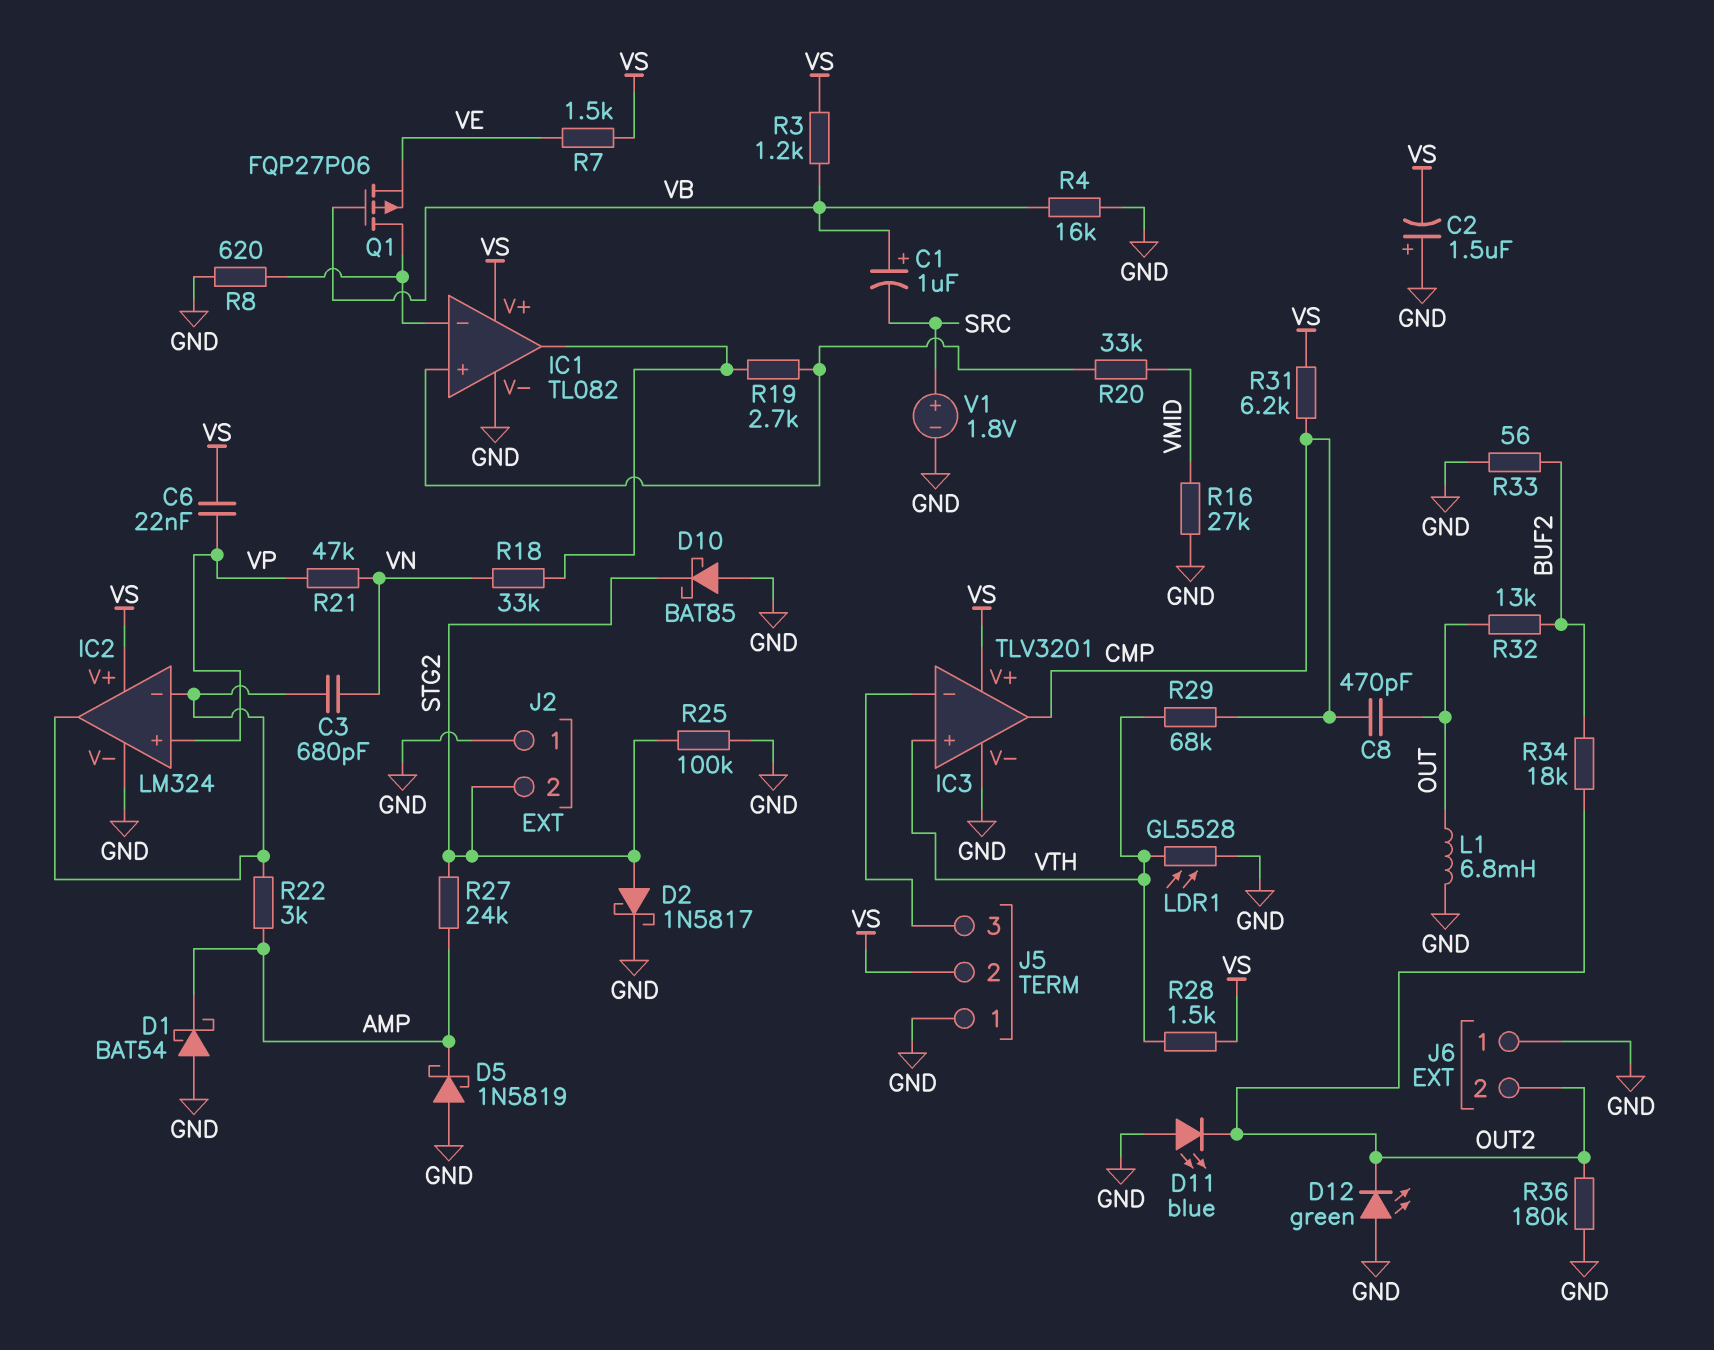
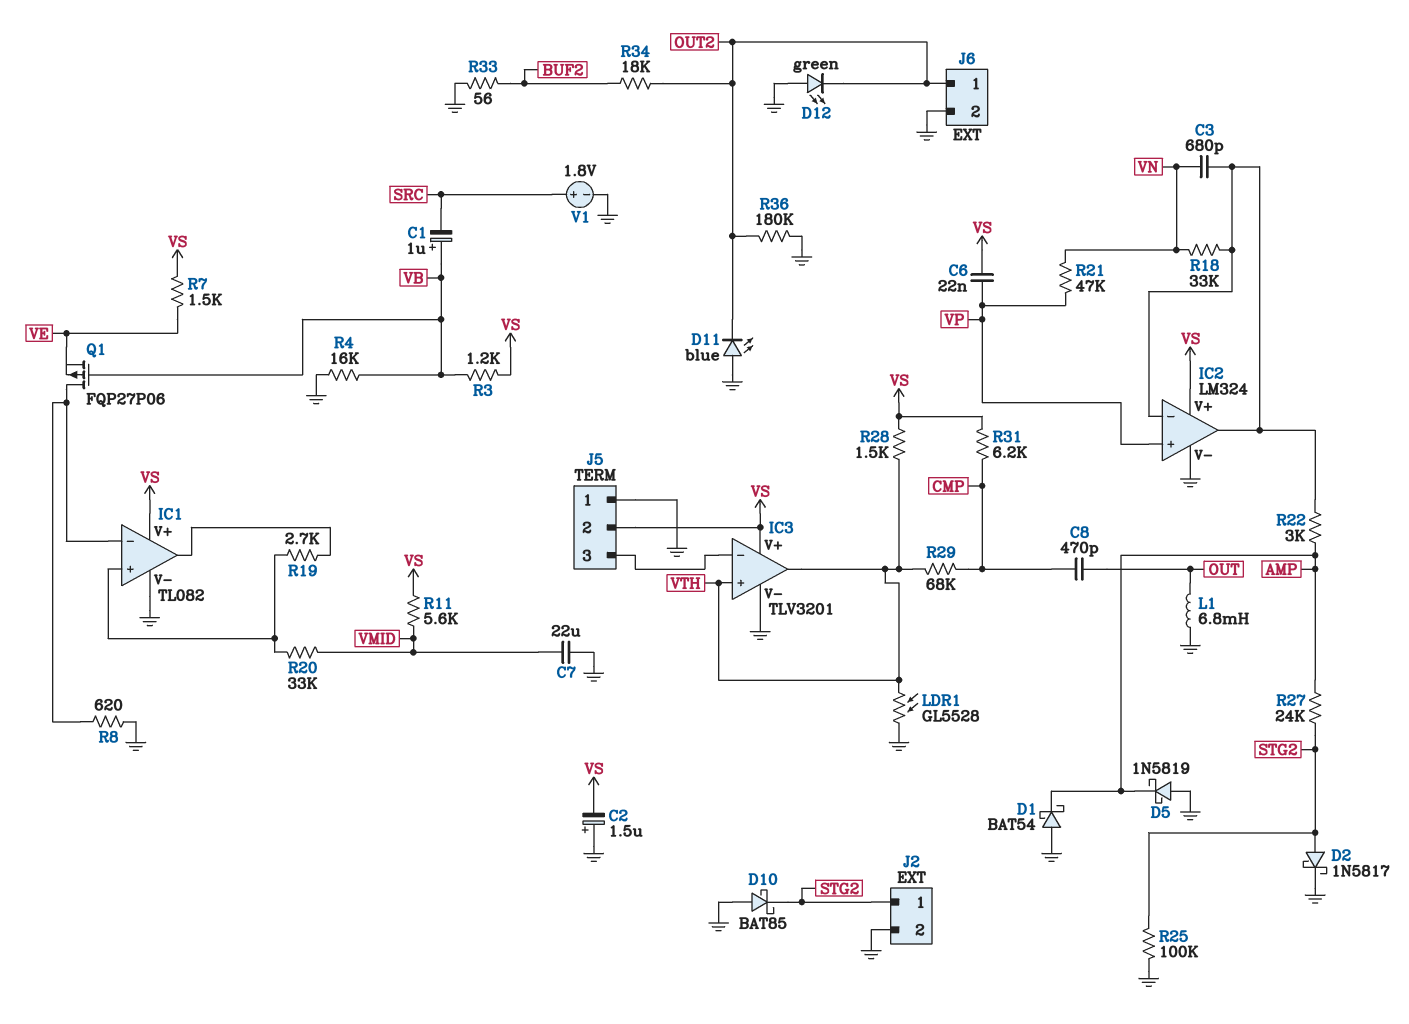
C7: none -> 22uF (GND, VMID)
IC3 pin out: CMP -> VTH
J2 pin 1: GND -> STG2
J2 pin 2: STG2 -> GND
J6 pin 1: GND -> OUT2
J6 pin 2: OUT2 -> GND
R11: none -> 5.6k (VMID, VS)
R16: 27k (GND, VMID) -> none
R18: 33k (IC1/out, VN) -> 33k (IC2/in-, VN)
R32: 13k (BUF2, OUT) -> none

